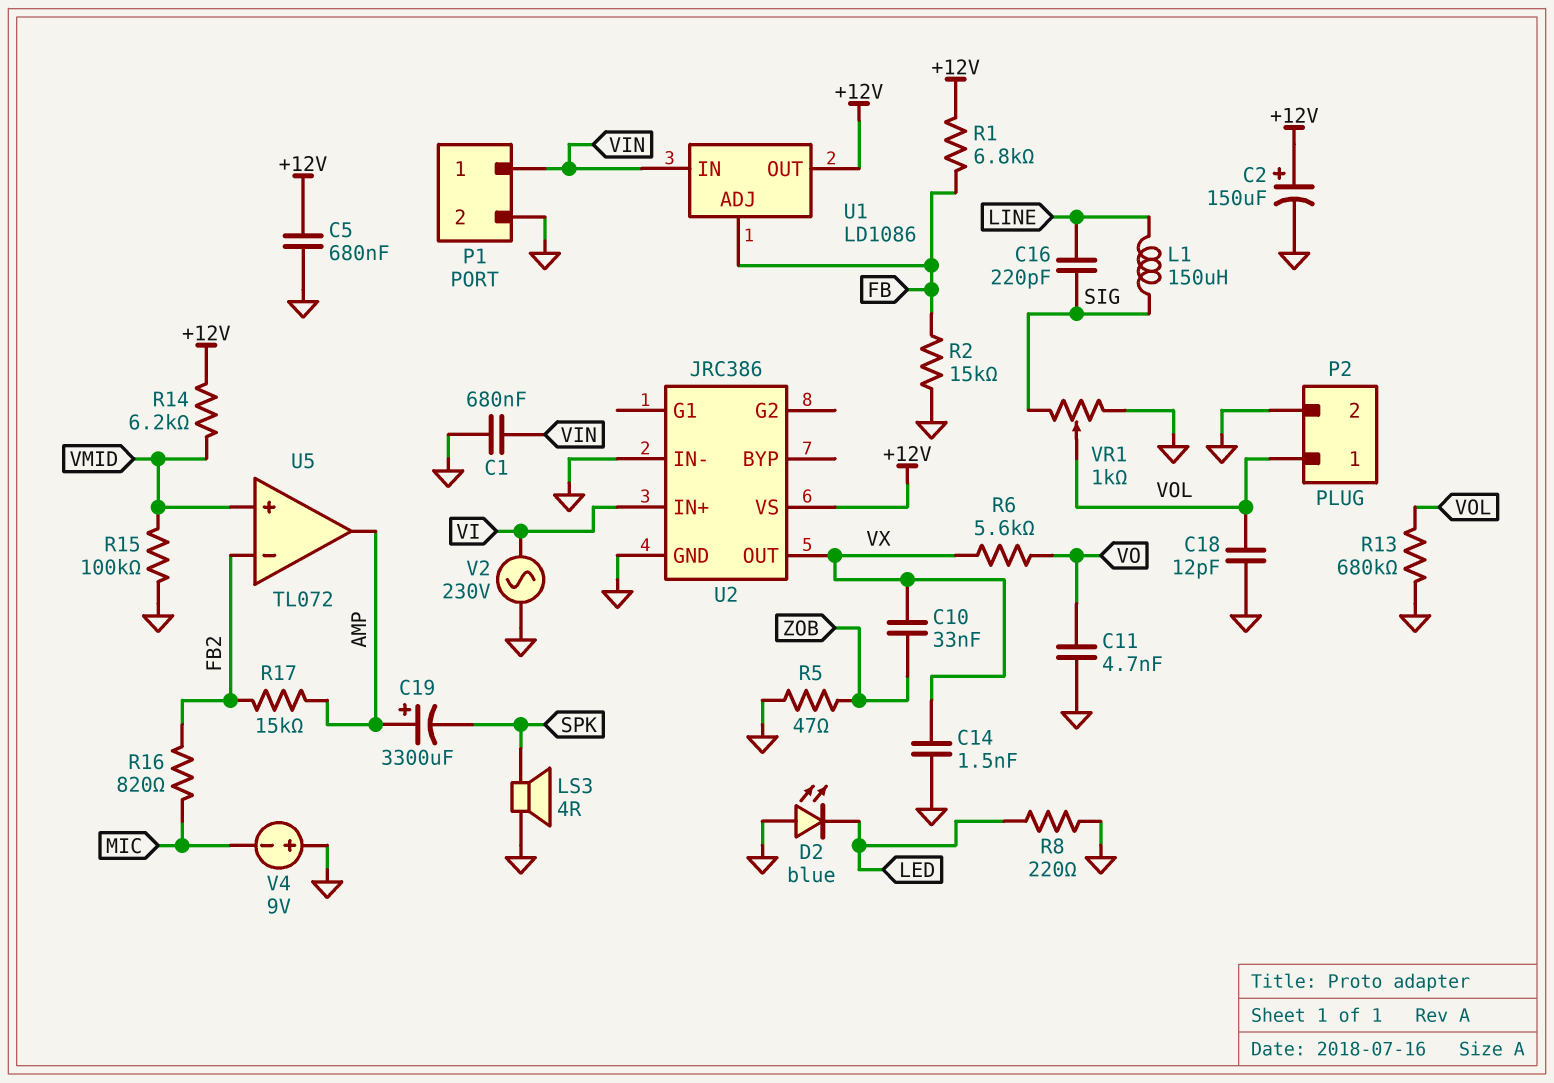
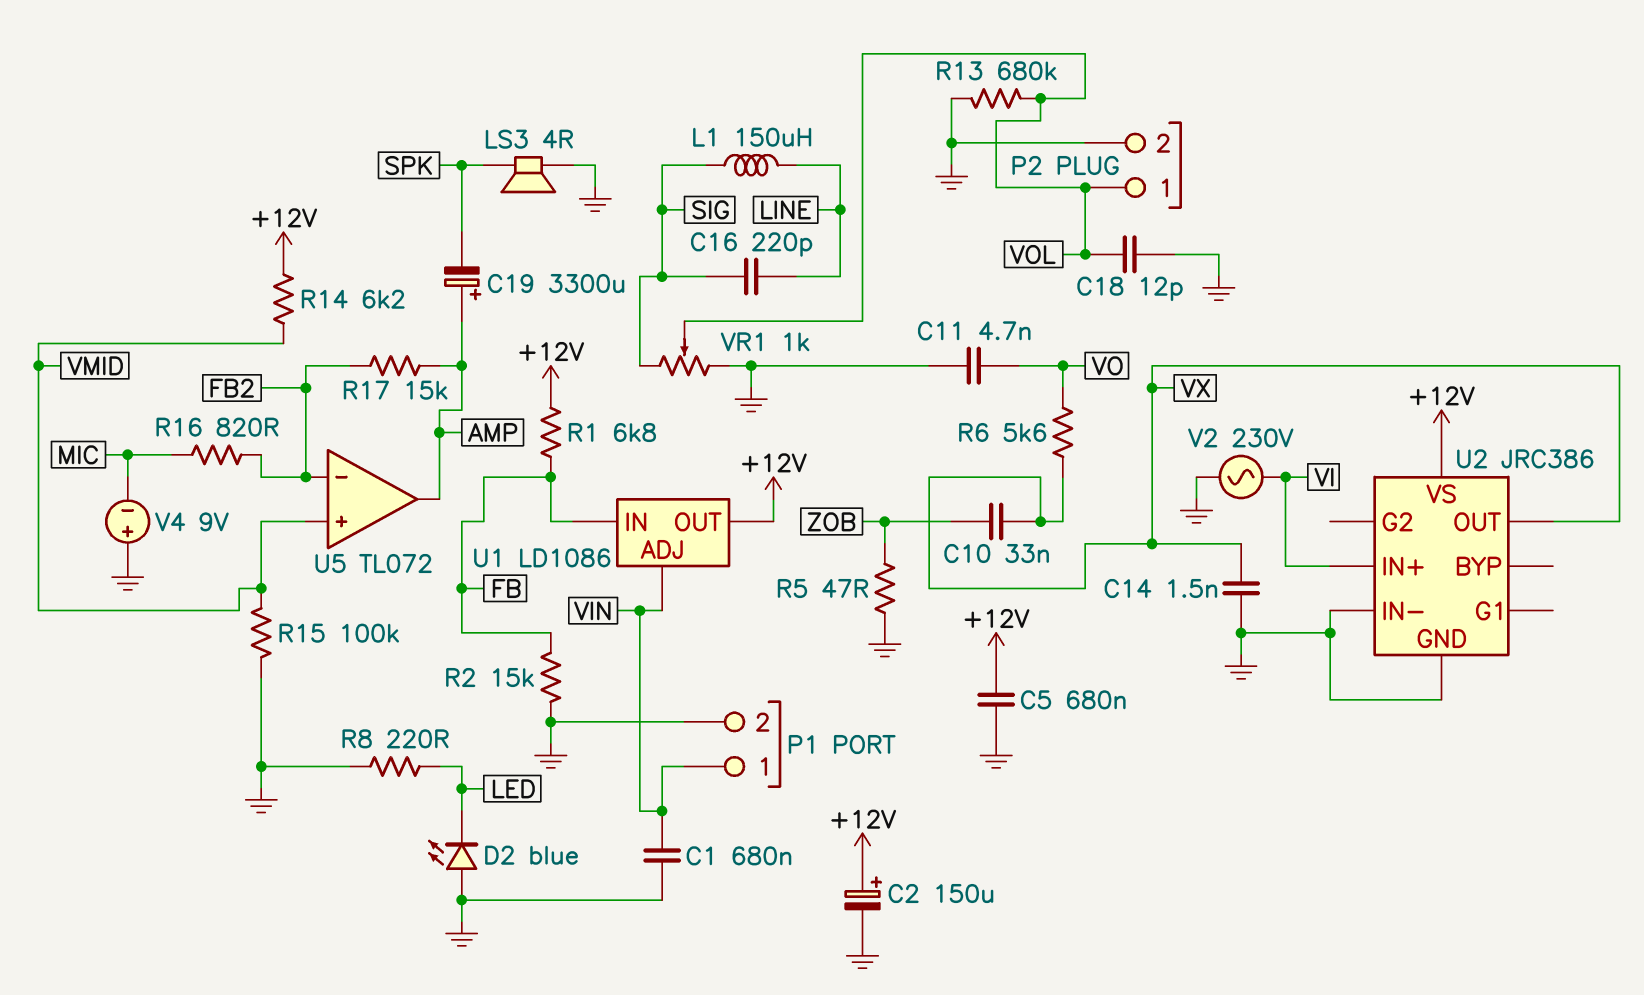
U1 pin ADJ: FB -> VIN
U1 pin IN: VIN -> FB

